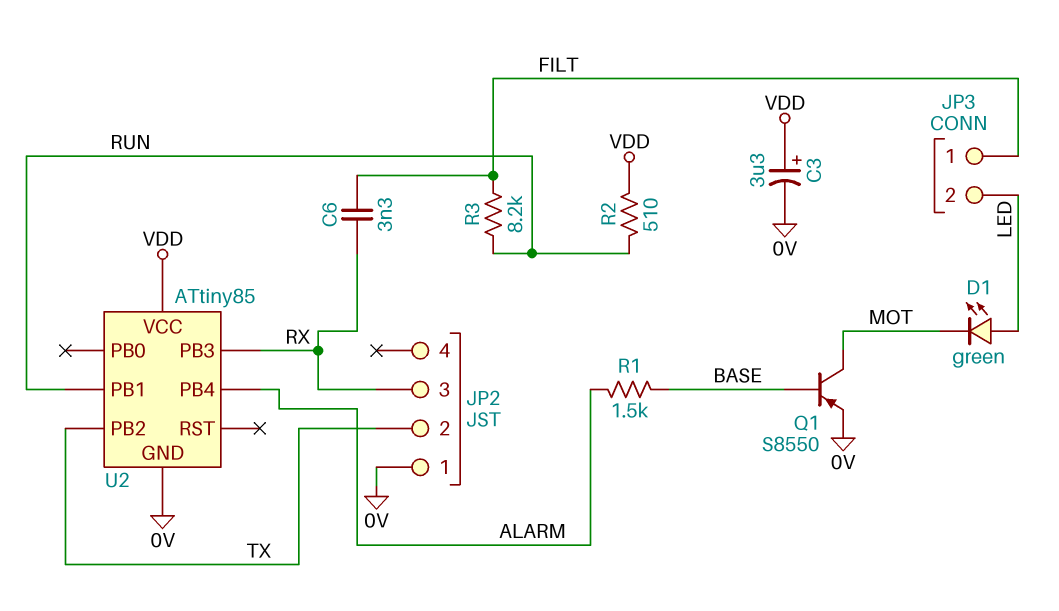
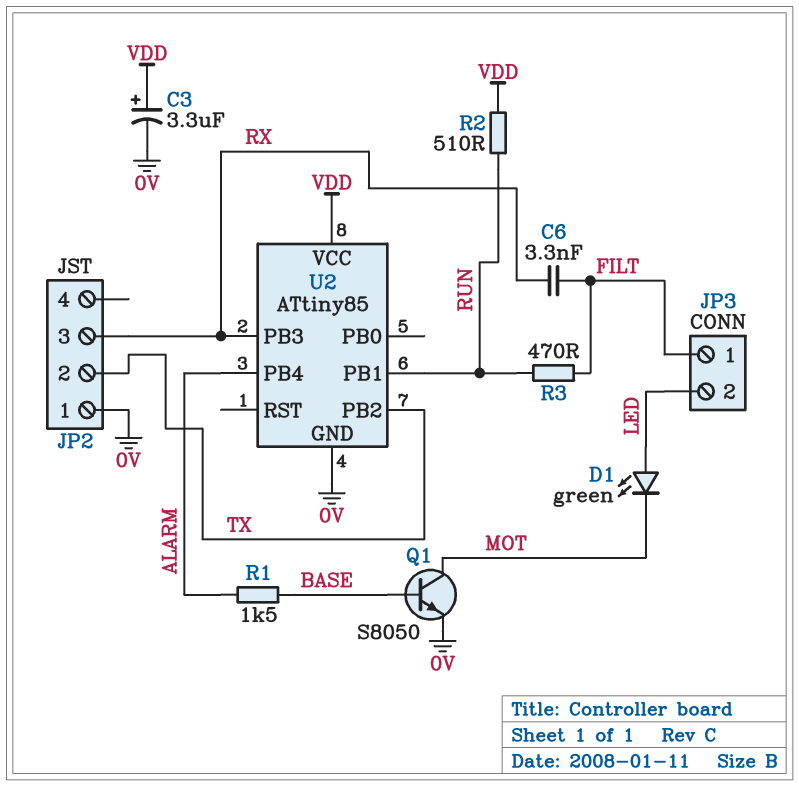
Q1: PNP S8550 (B BASE, C MOT, E 0V) -> NPN S8050 (B BASE, C MOT, E 0V)
R3: 8.2k (FILT, RUN) -> 470 (FILT, RUN)

